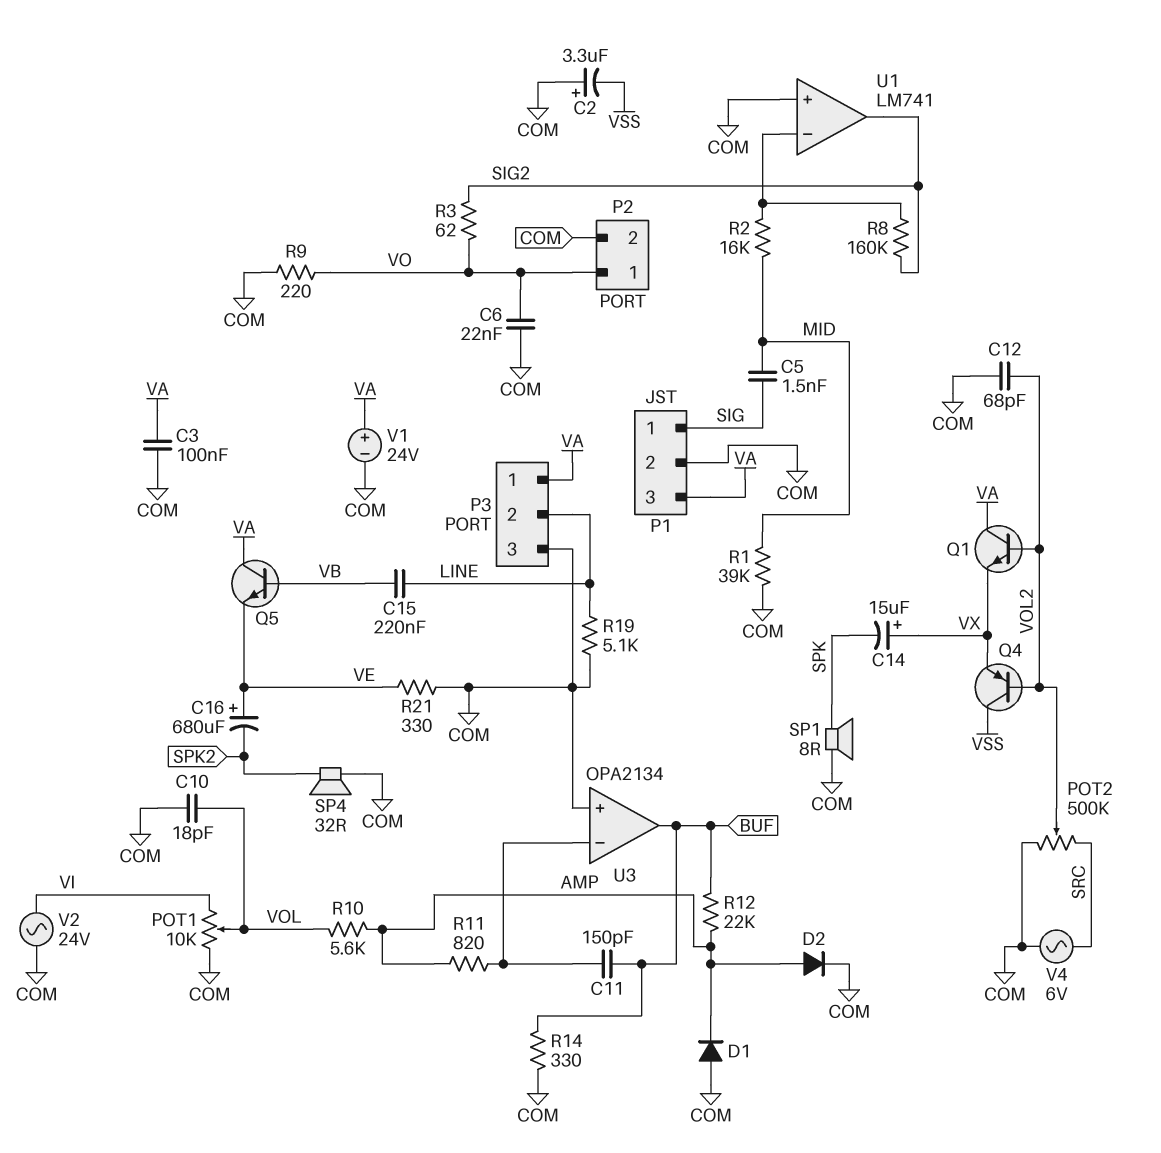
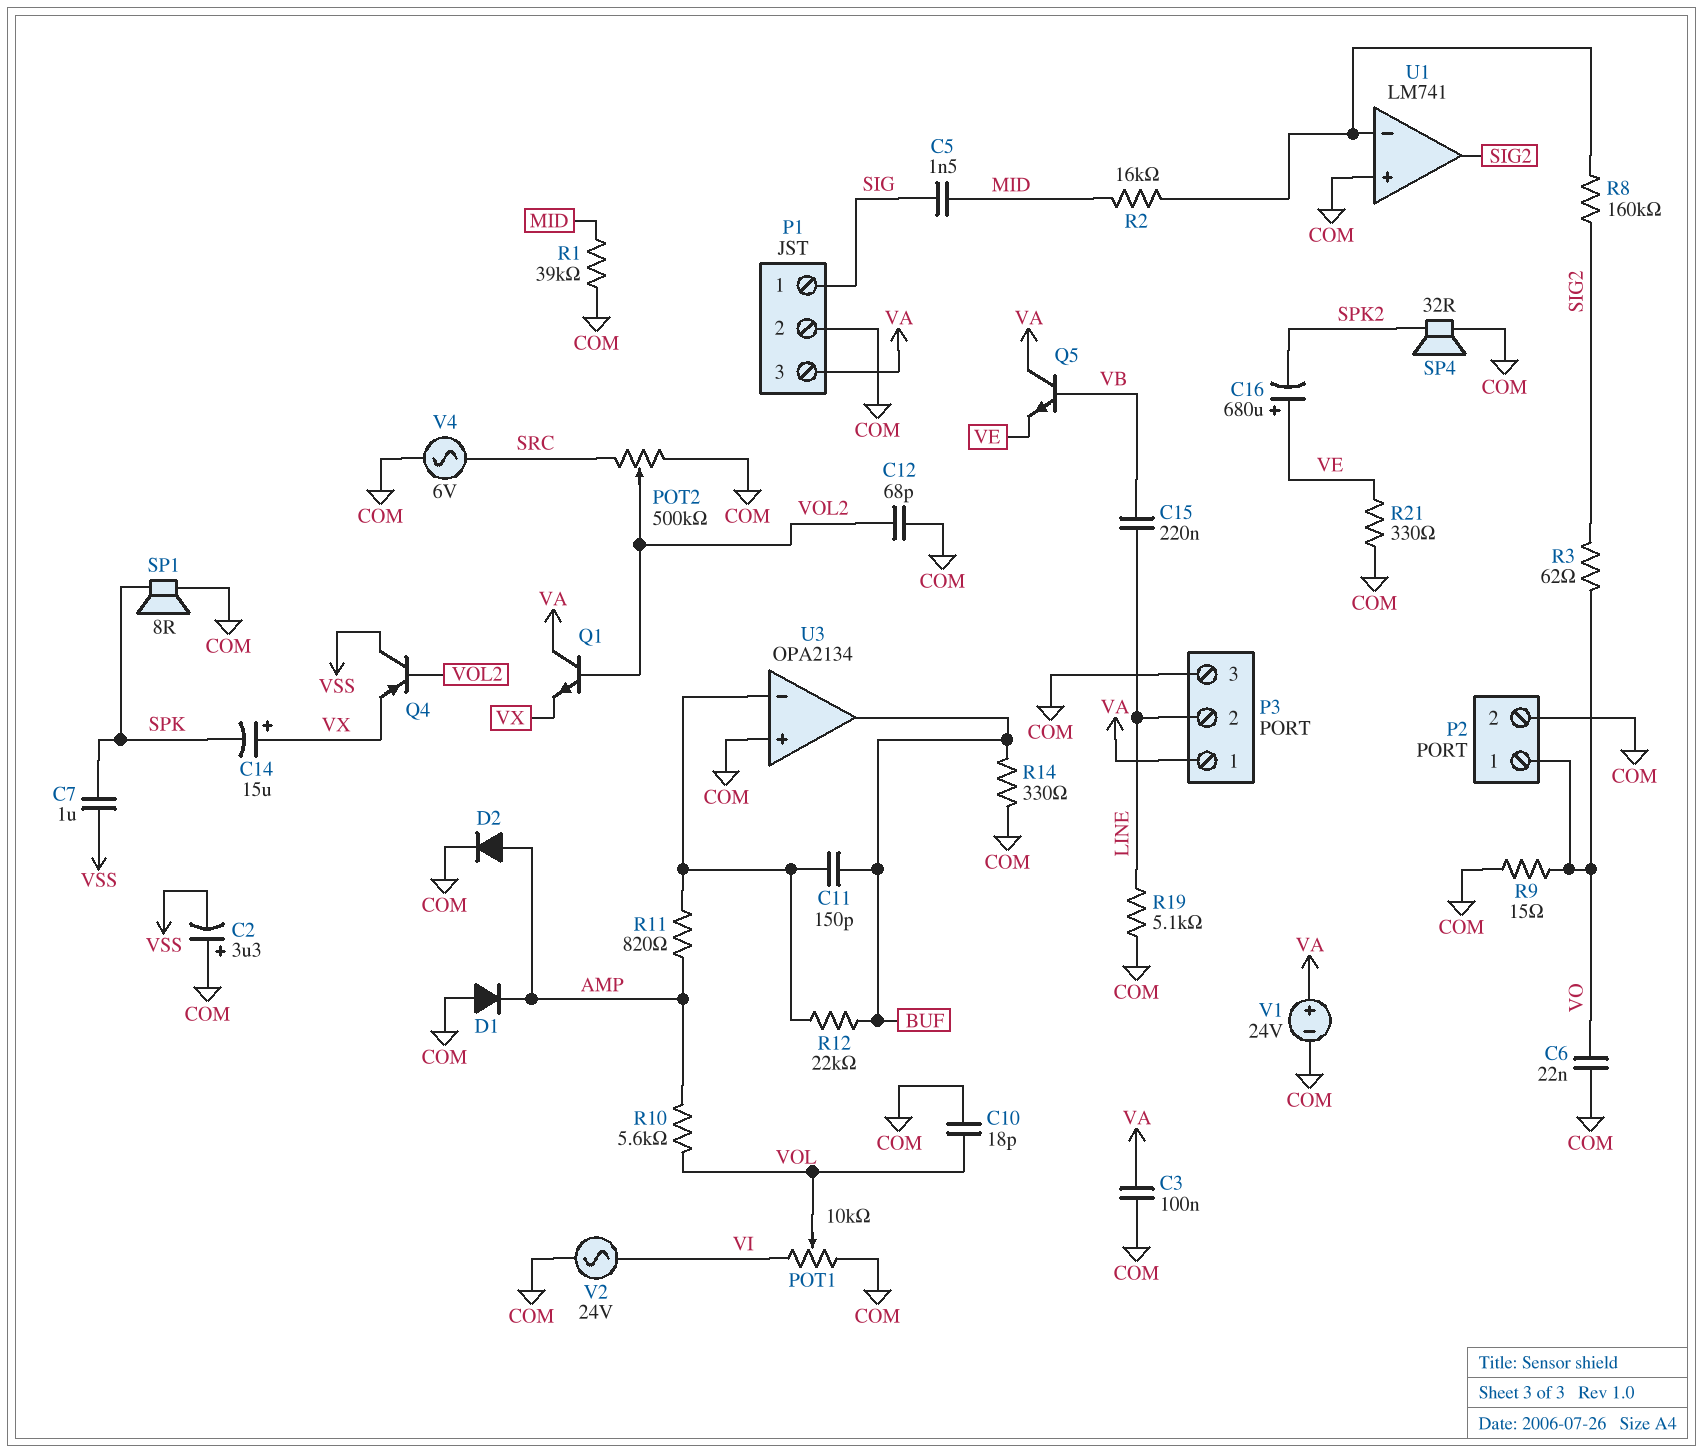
C7: none -> 1uF (SPK, VSS)
R9: 220 (COM, VO) -> 15 (COM, VO)
R12: 22k (AMP, BUF) -> 22k (BUF, U3/in-)

